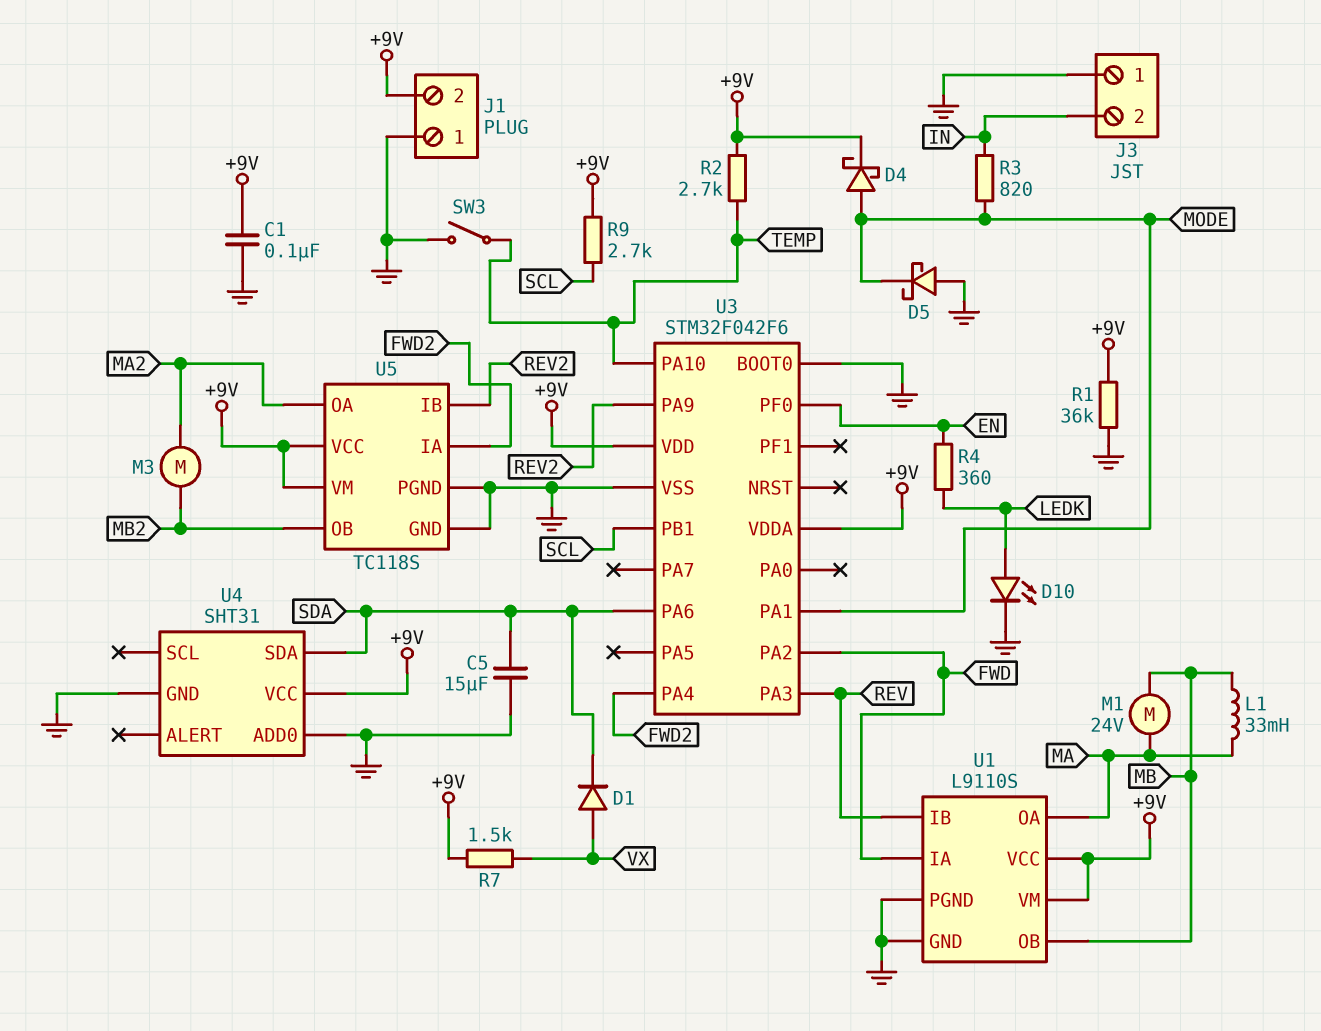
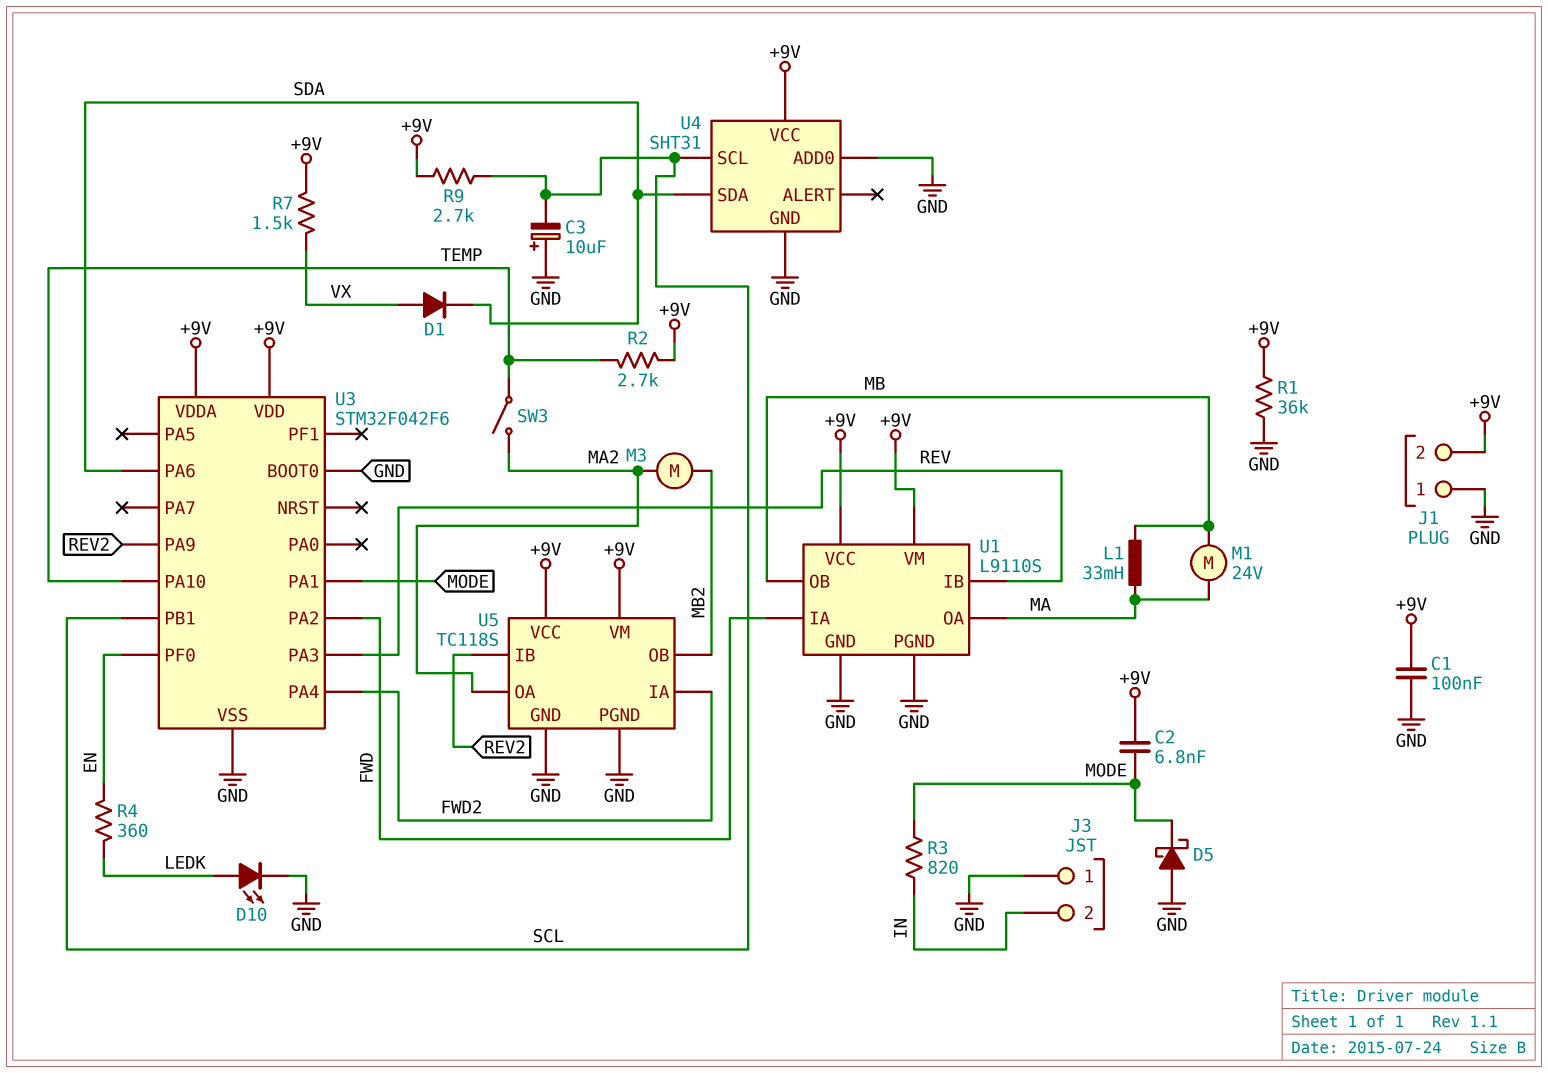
C2: none -> 6.8nF (+9V, MODE)
C3: none -> 10uF (plus GND, minus SCL)
C5: 15uF (GND, SDA) -> none
D4: schottky (A MODE, K +9V) -> none
SW3: switch (GND, TEMP) -> switch (MA2, TEMP)
U4 pin SCL: none -> SCL

